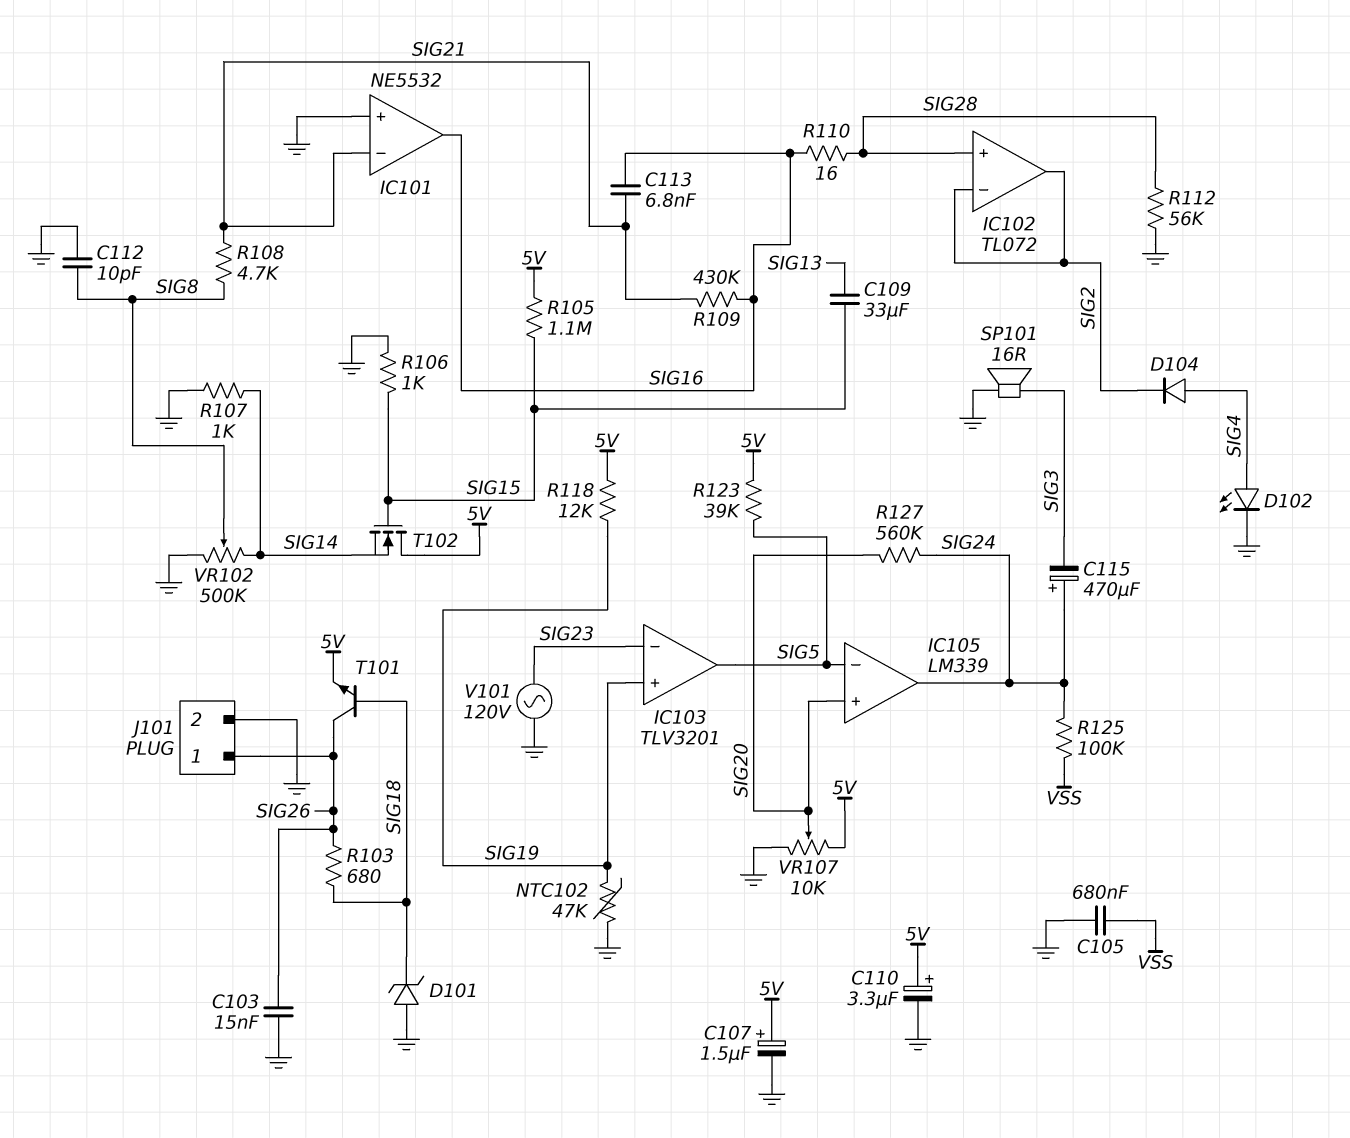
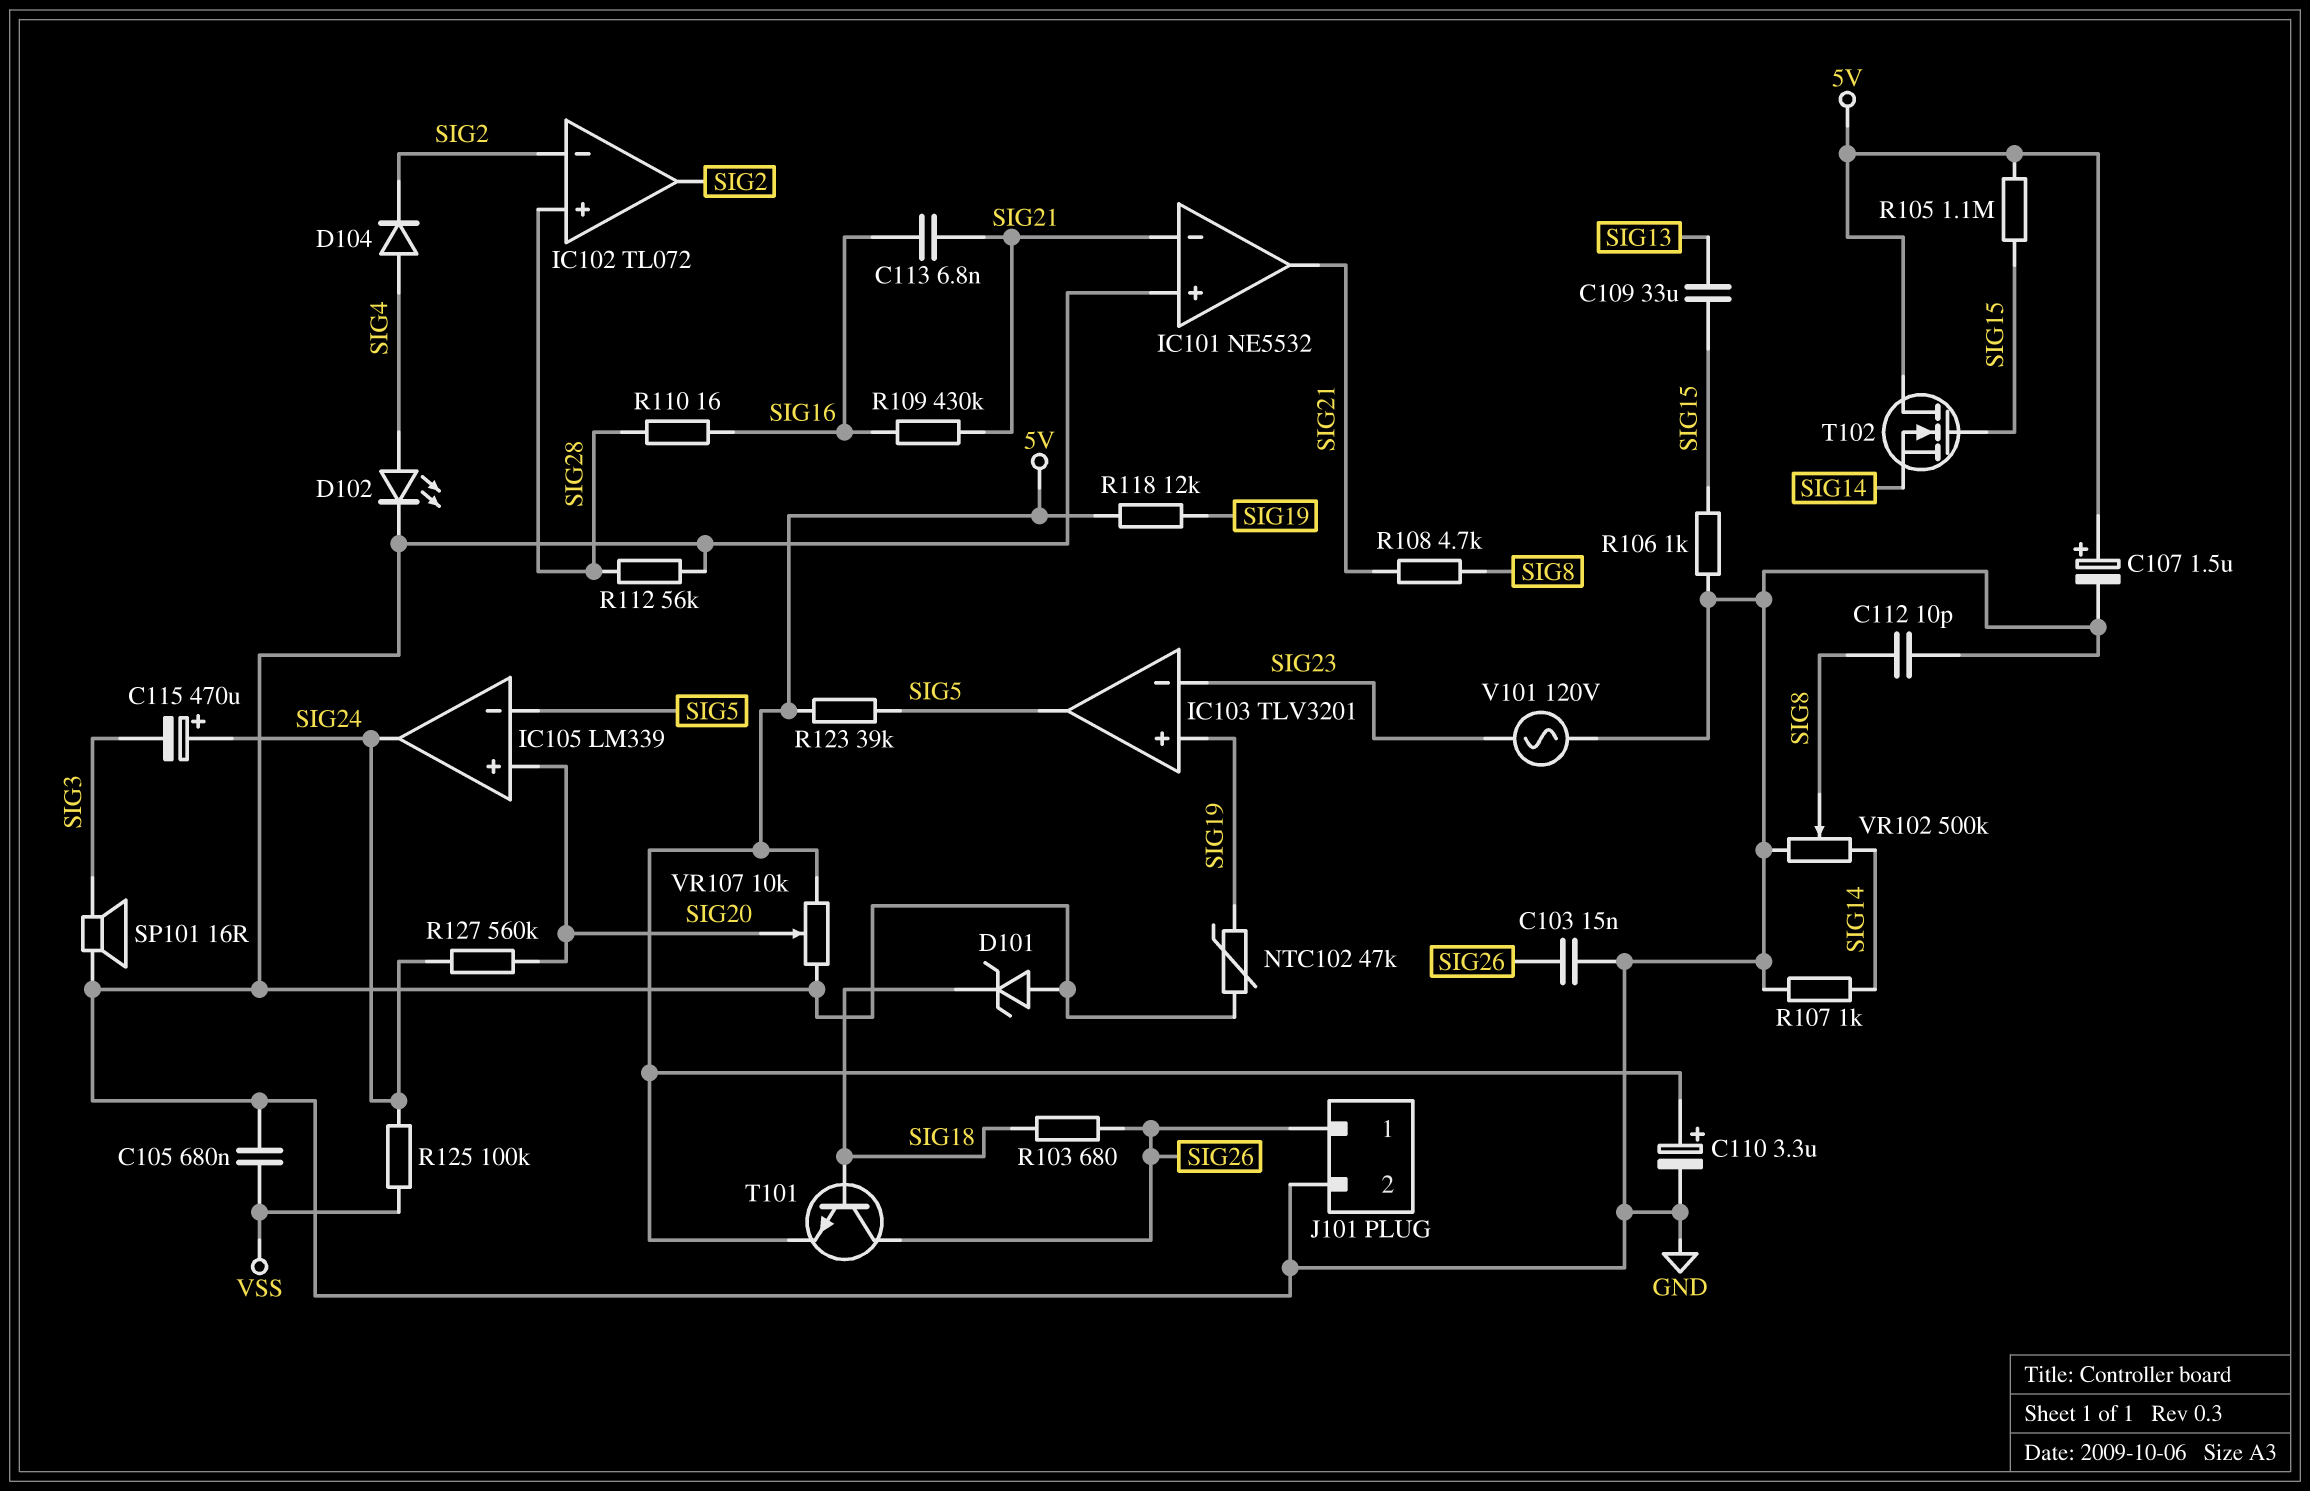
IC101 pin out: SIG16 -> SIG21

